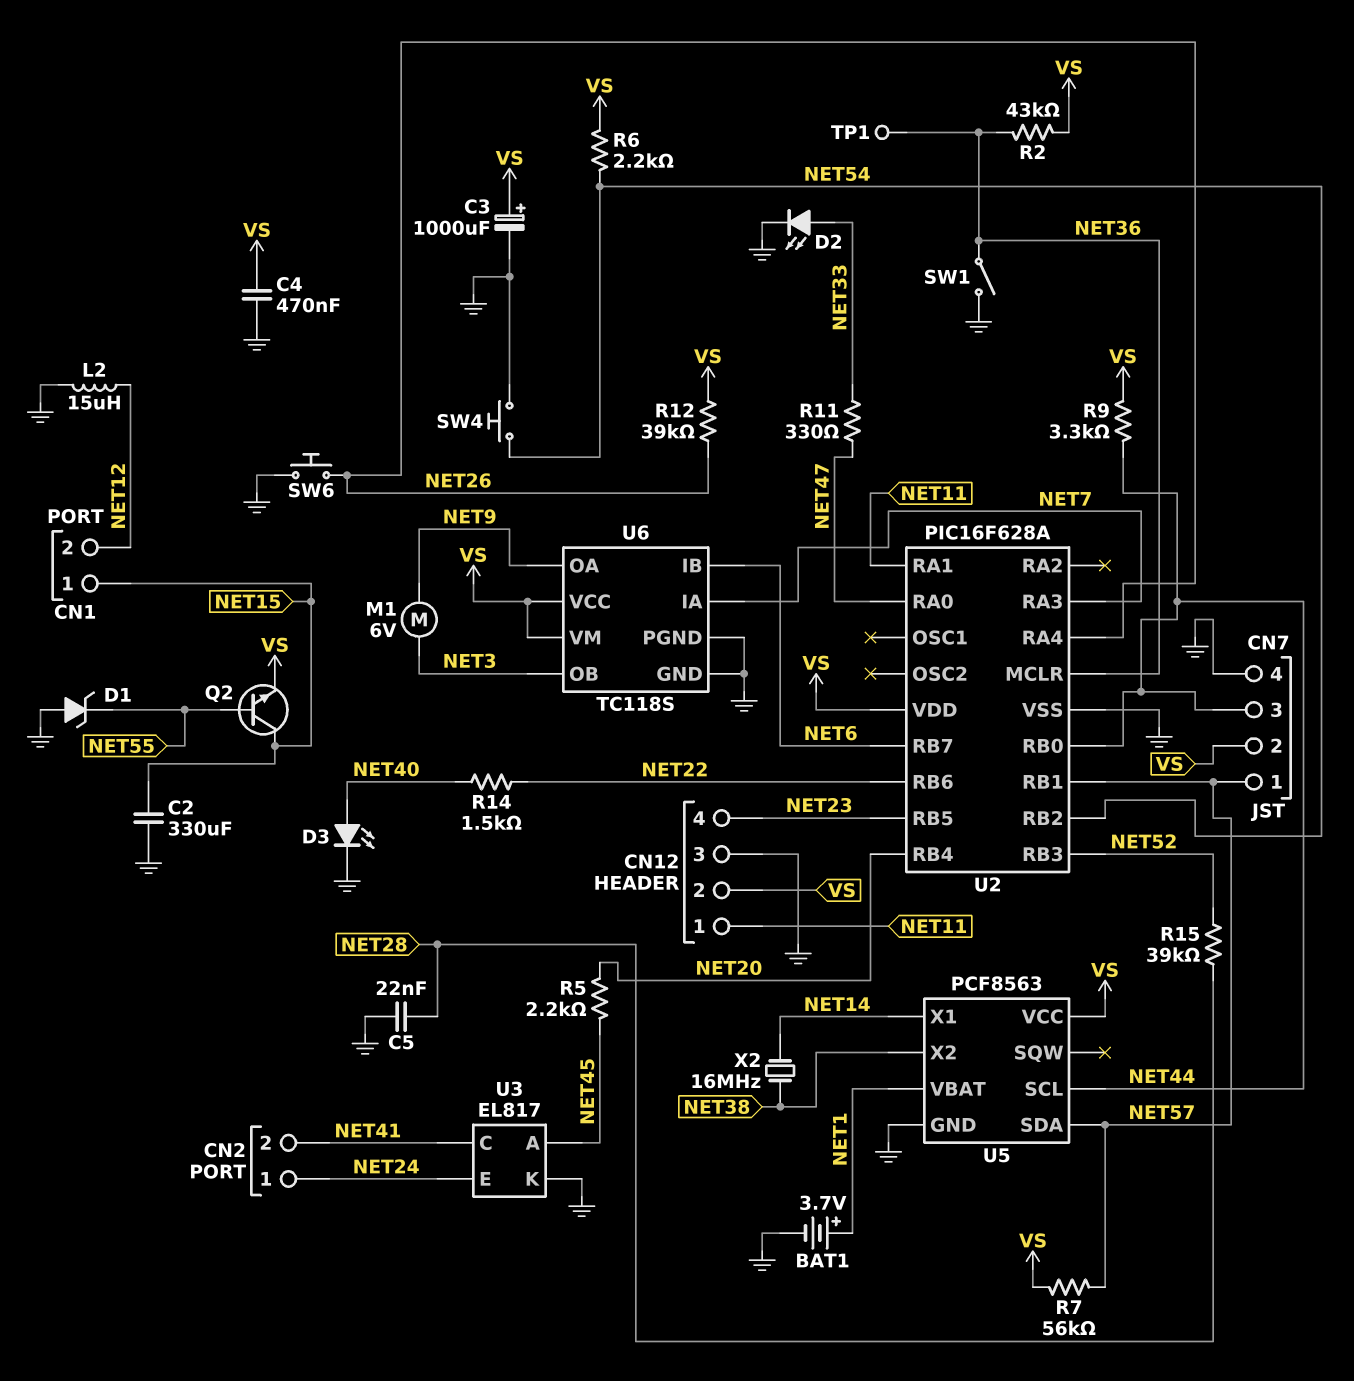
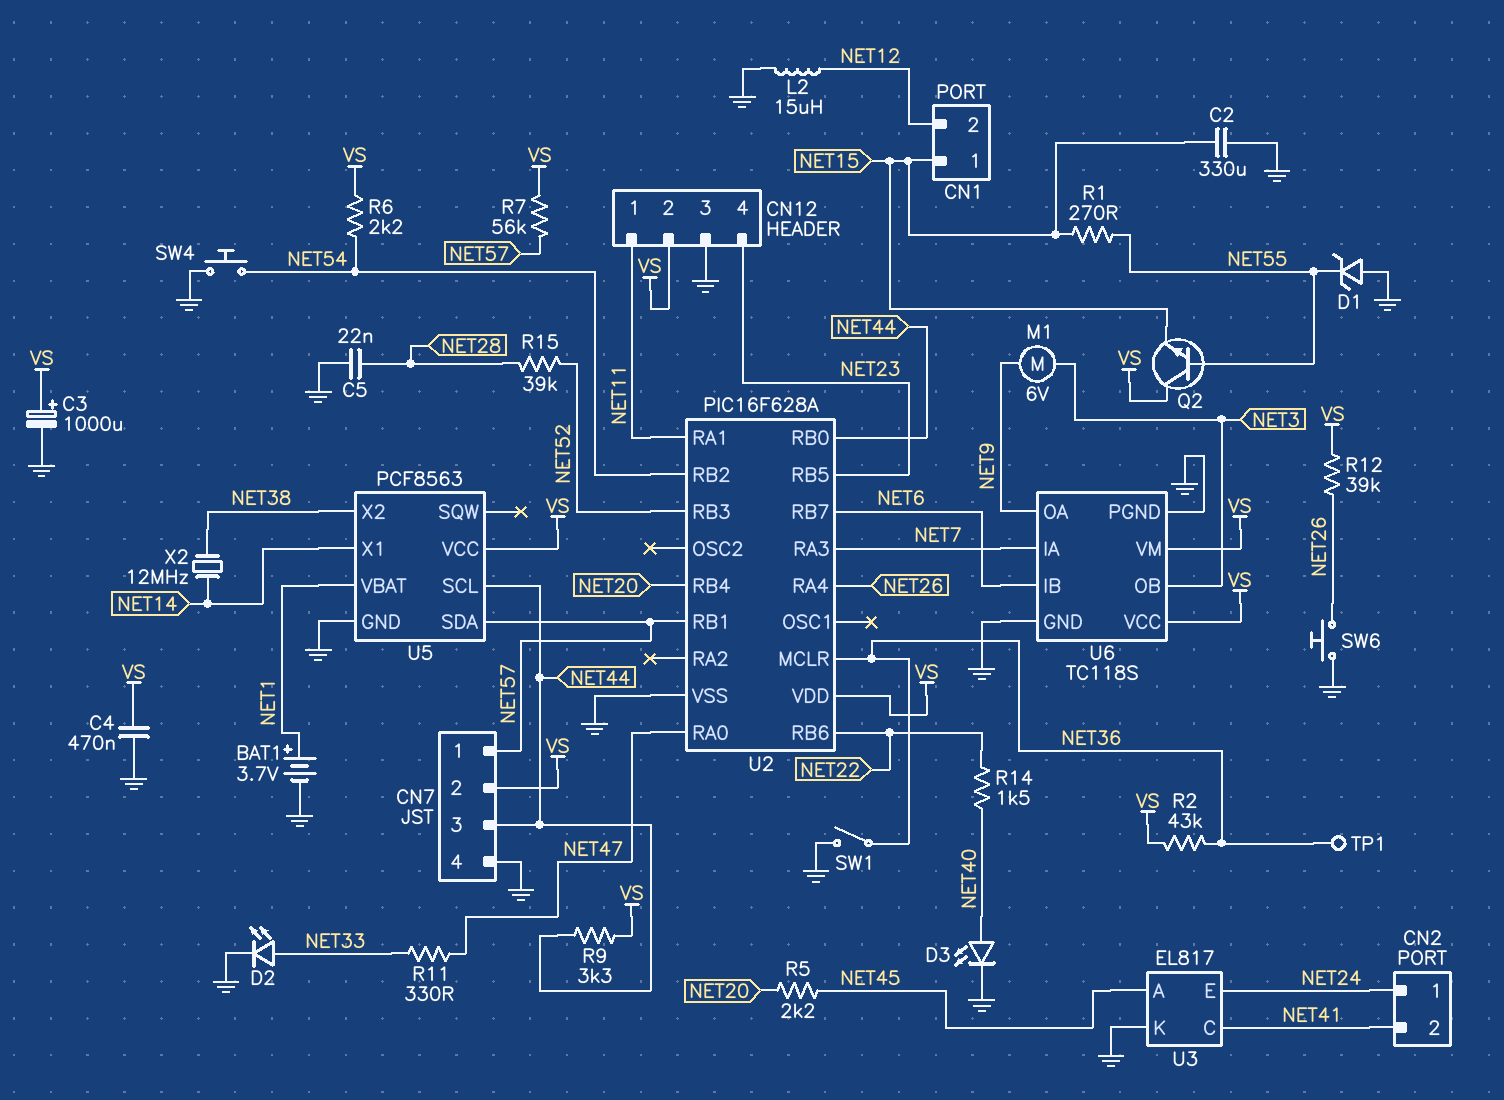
Q2: NPN (B NET55, C NET15, E VS) -> NPN (B NET55, C VS, E NET15)
R1: none -> 270 (NET15, NET55)
X2: 16MHz (NET14, NET38) -> 12MHz (NET14, NET38)

